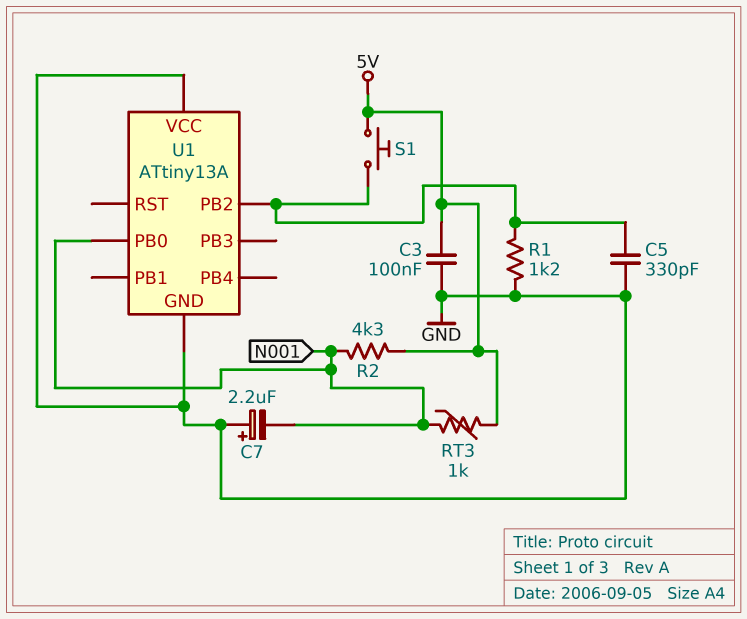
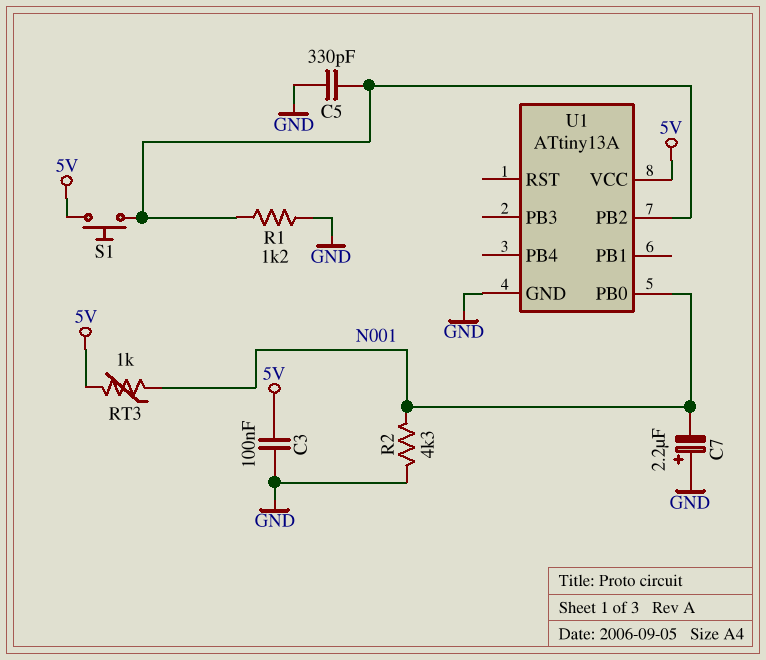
R2: 4.3k (5V, N001) -> 4.3k (GND, N001)
U1 pin VCC: GND -> 5V

